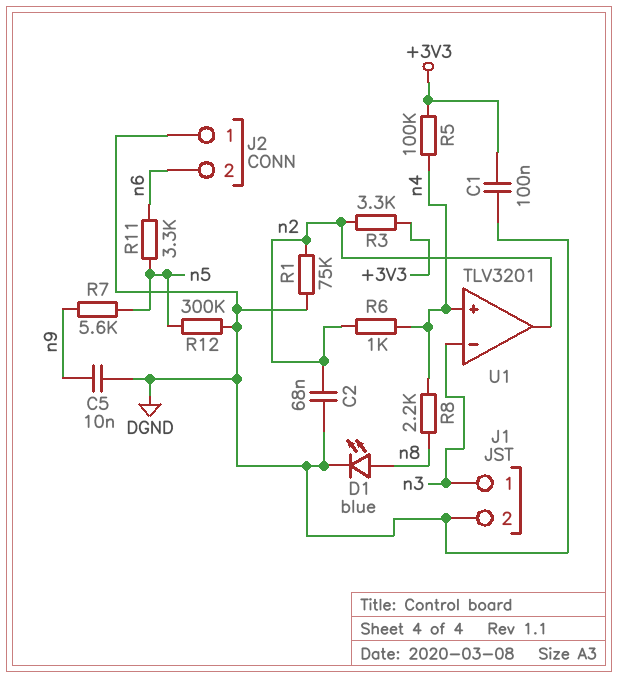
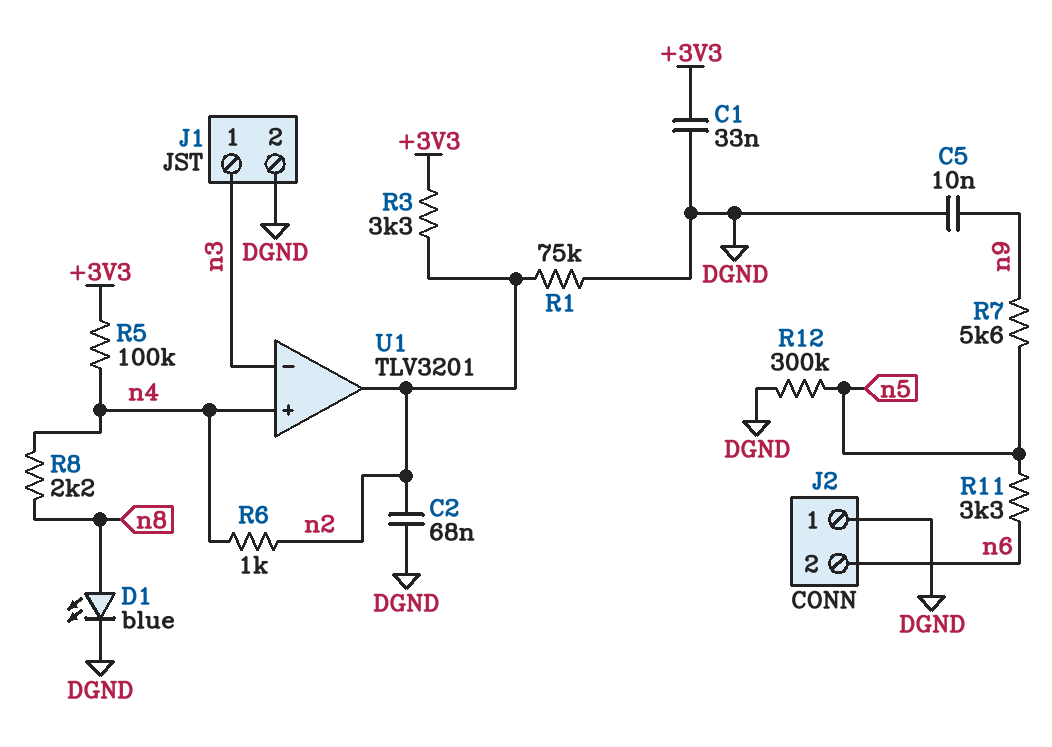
C1: 100nF (+3V3, DGND) -> 33nF (+3V3, DGND)

